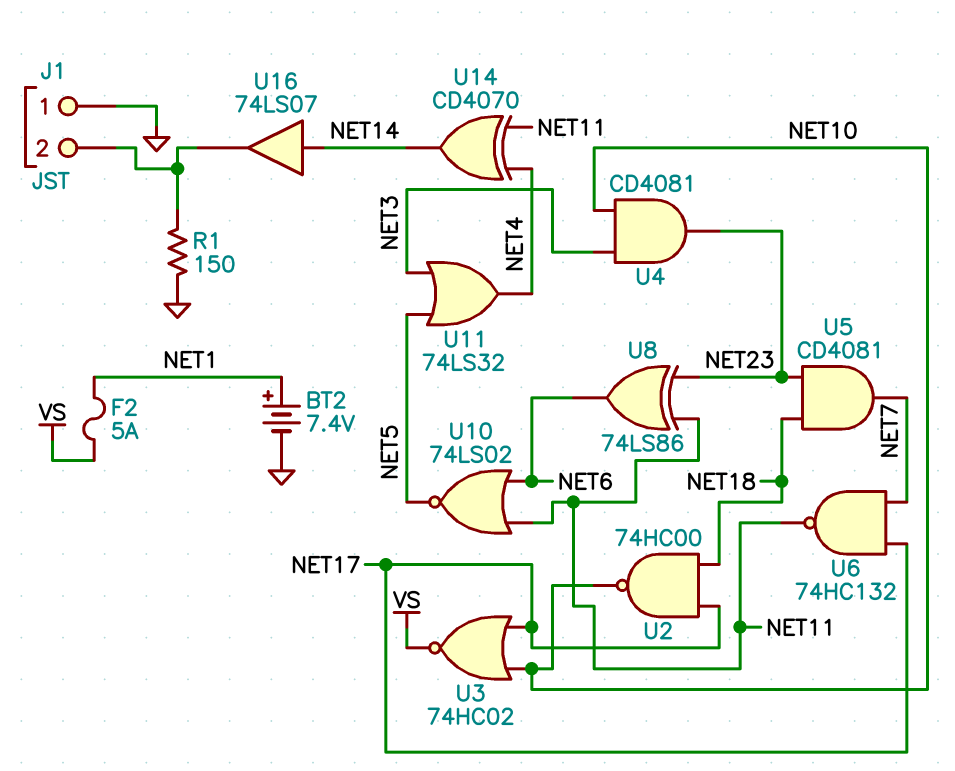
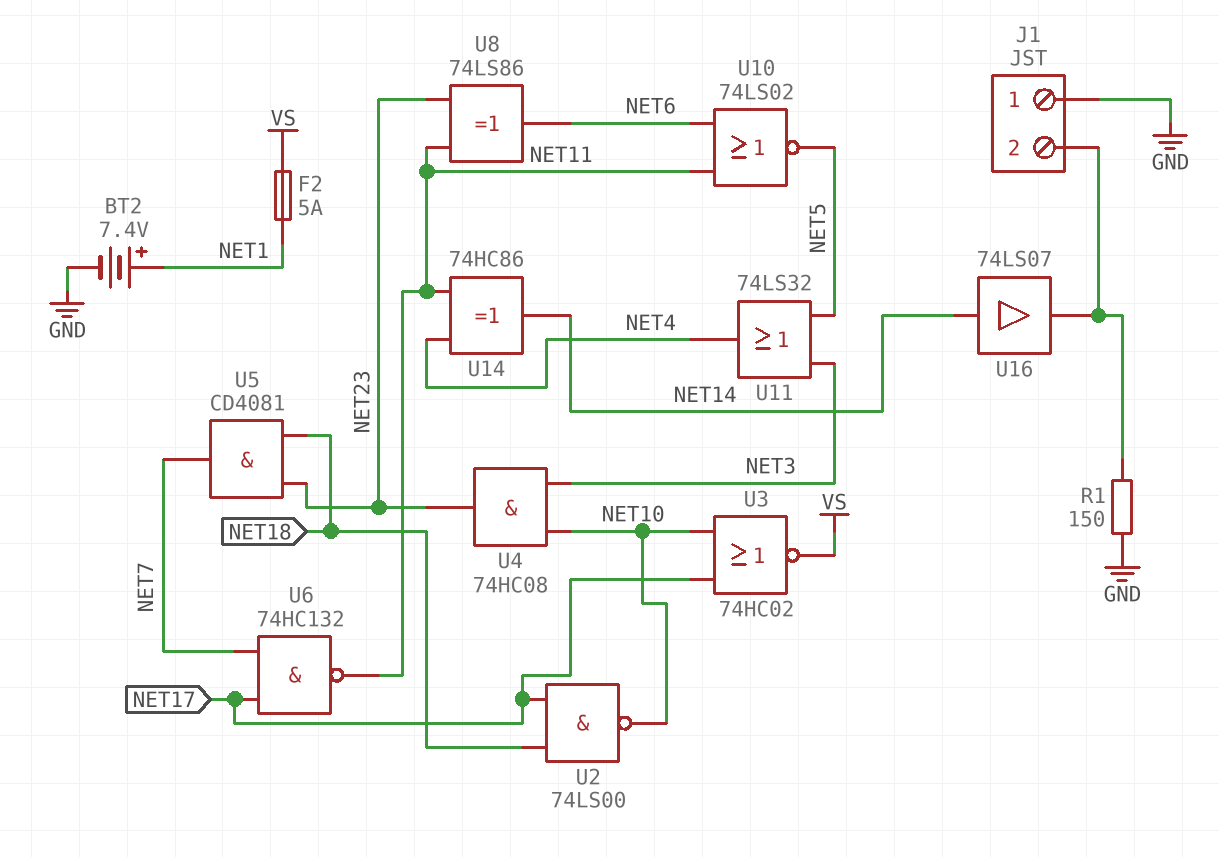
U2: NAND 74HC00 (in NET17, in NET18, out NET10) -> NAND 74LS00 (in NET17, in NET18, out NET10)
U4: AND CD4081 (in NET3, in NET10, out NET23) -> AND 74HC08 (in NET3, in NET10, out NET23)
U14: XOR CD4070 (in NET4, in NET11, out NET14) -> XOR 74HC86 (in NET4, in NET11, out NET14)

